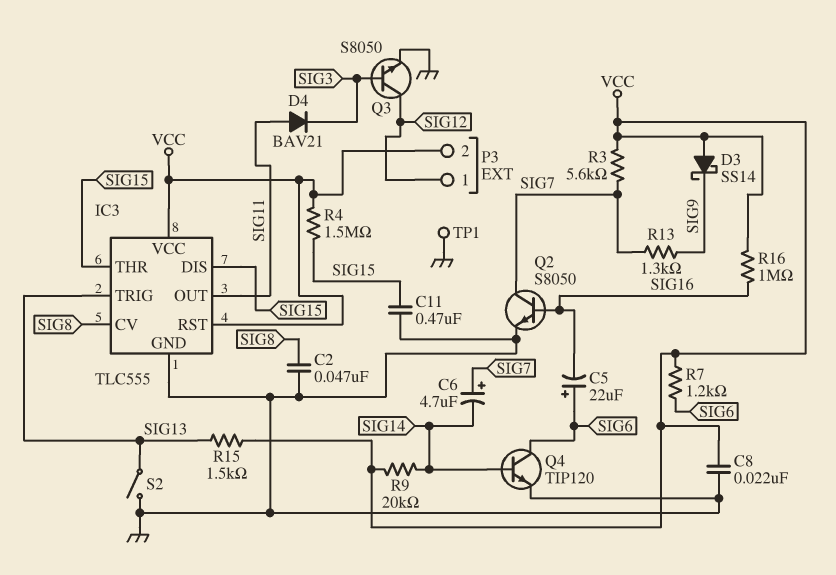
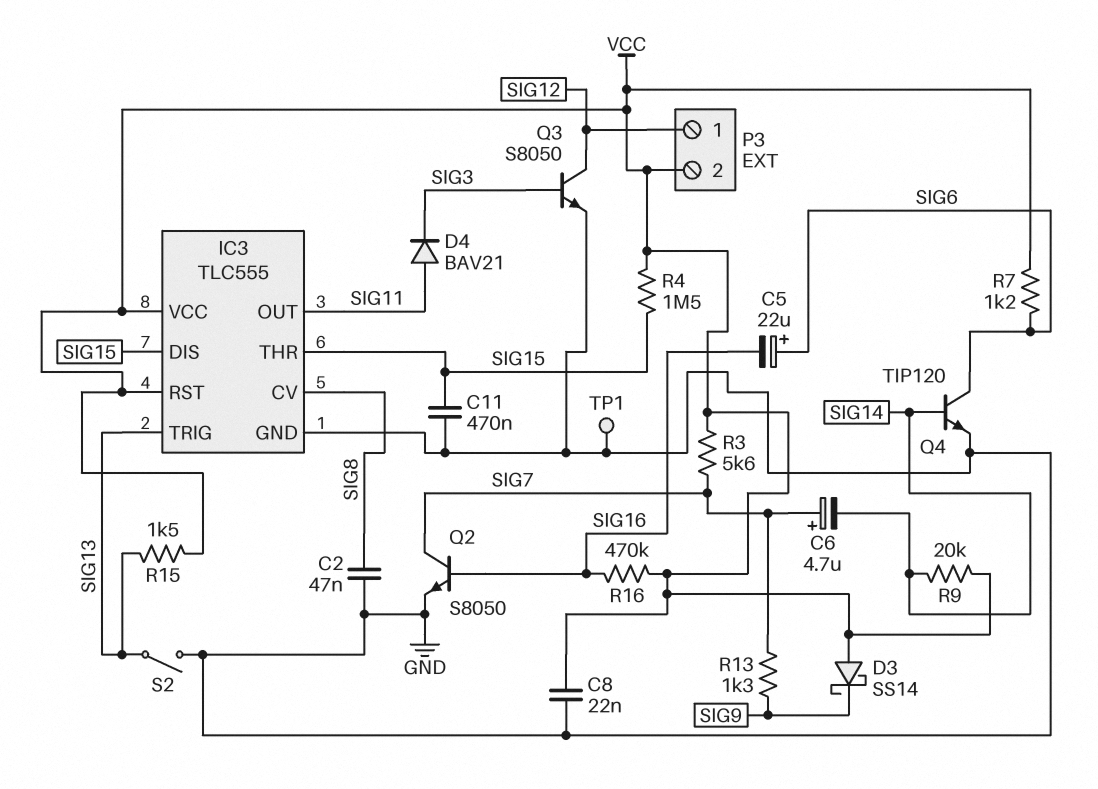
R16: 1M (SIG16, VCC) -> 470k (SIG16, VCC)

